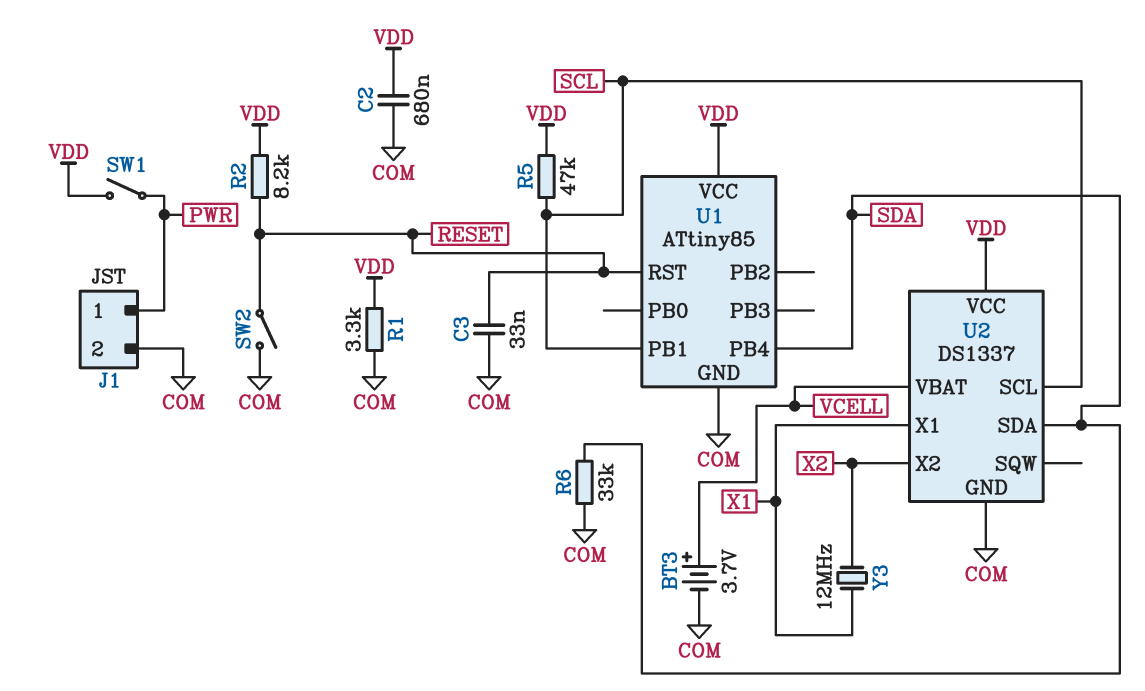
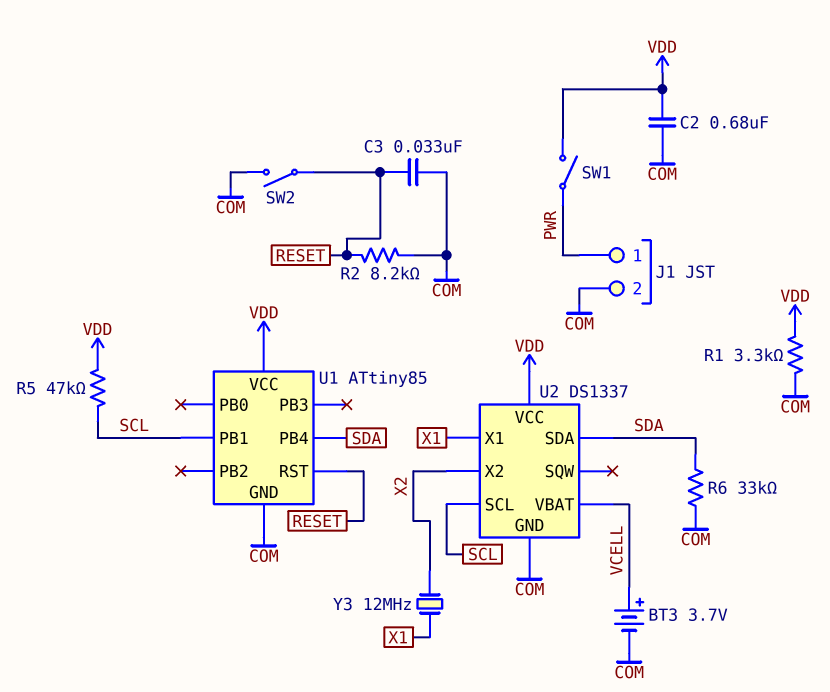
R2: 8.2k (RESET, VDD) -> 8.2k (COM, RESET)

